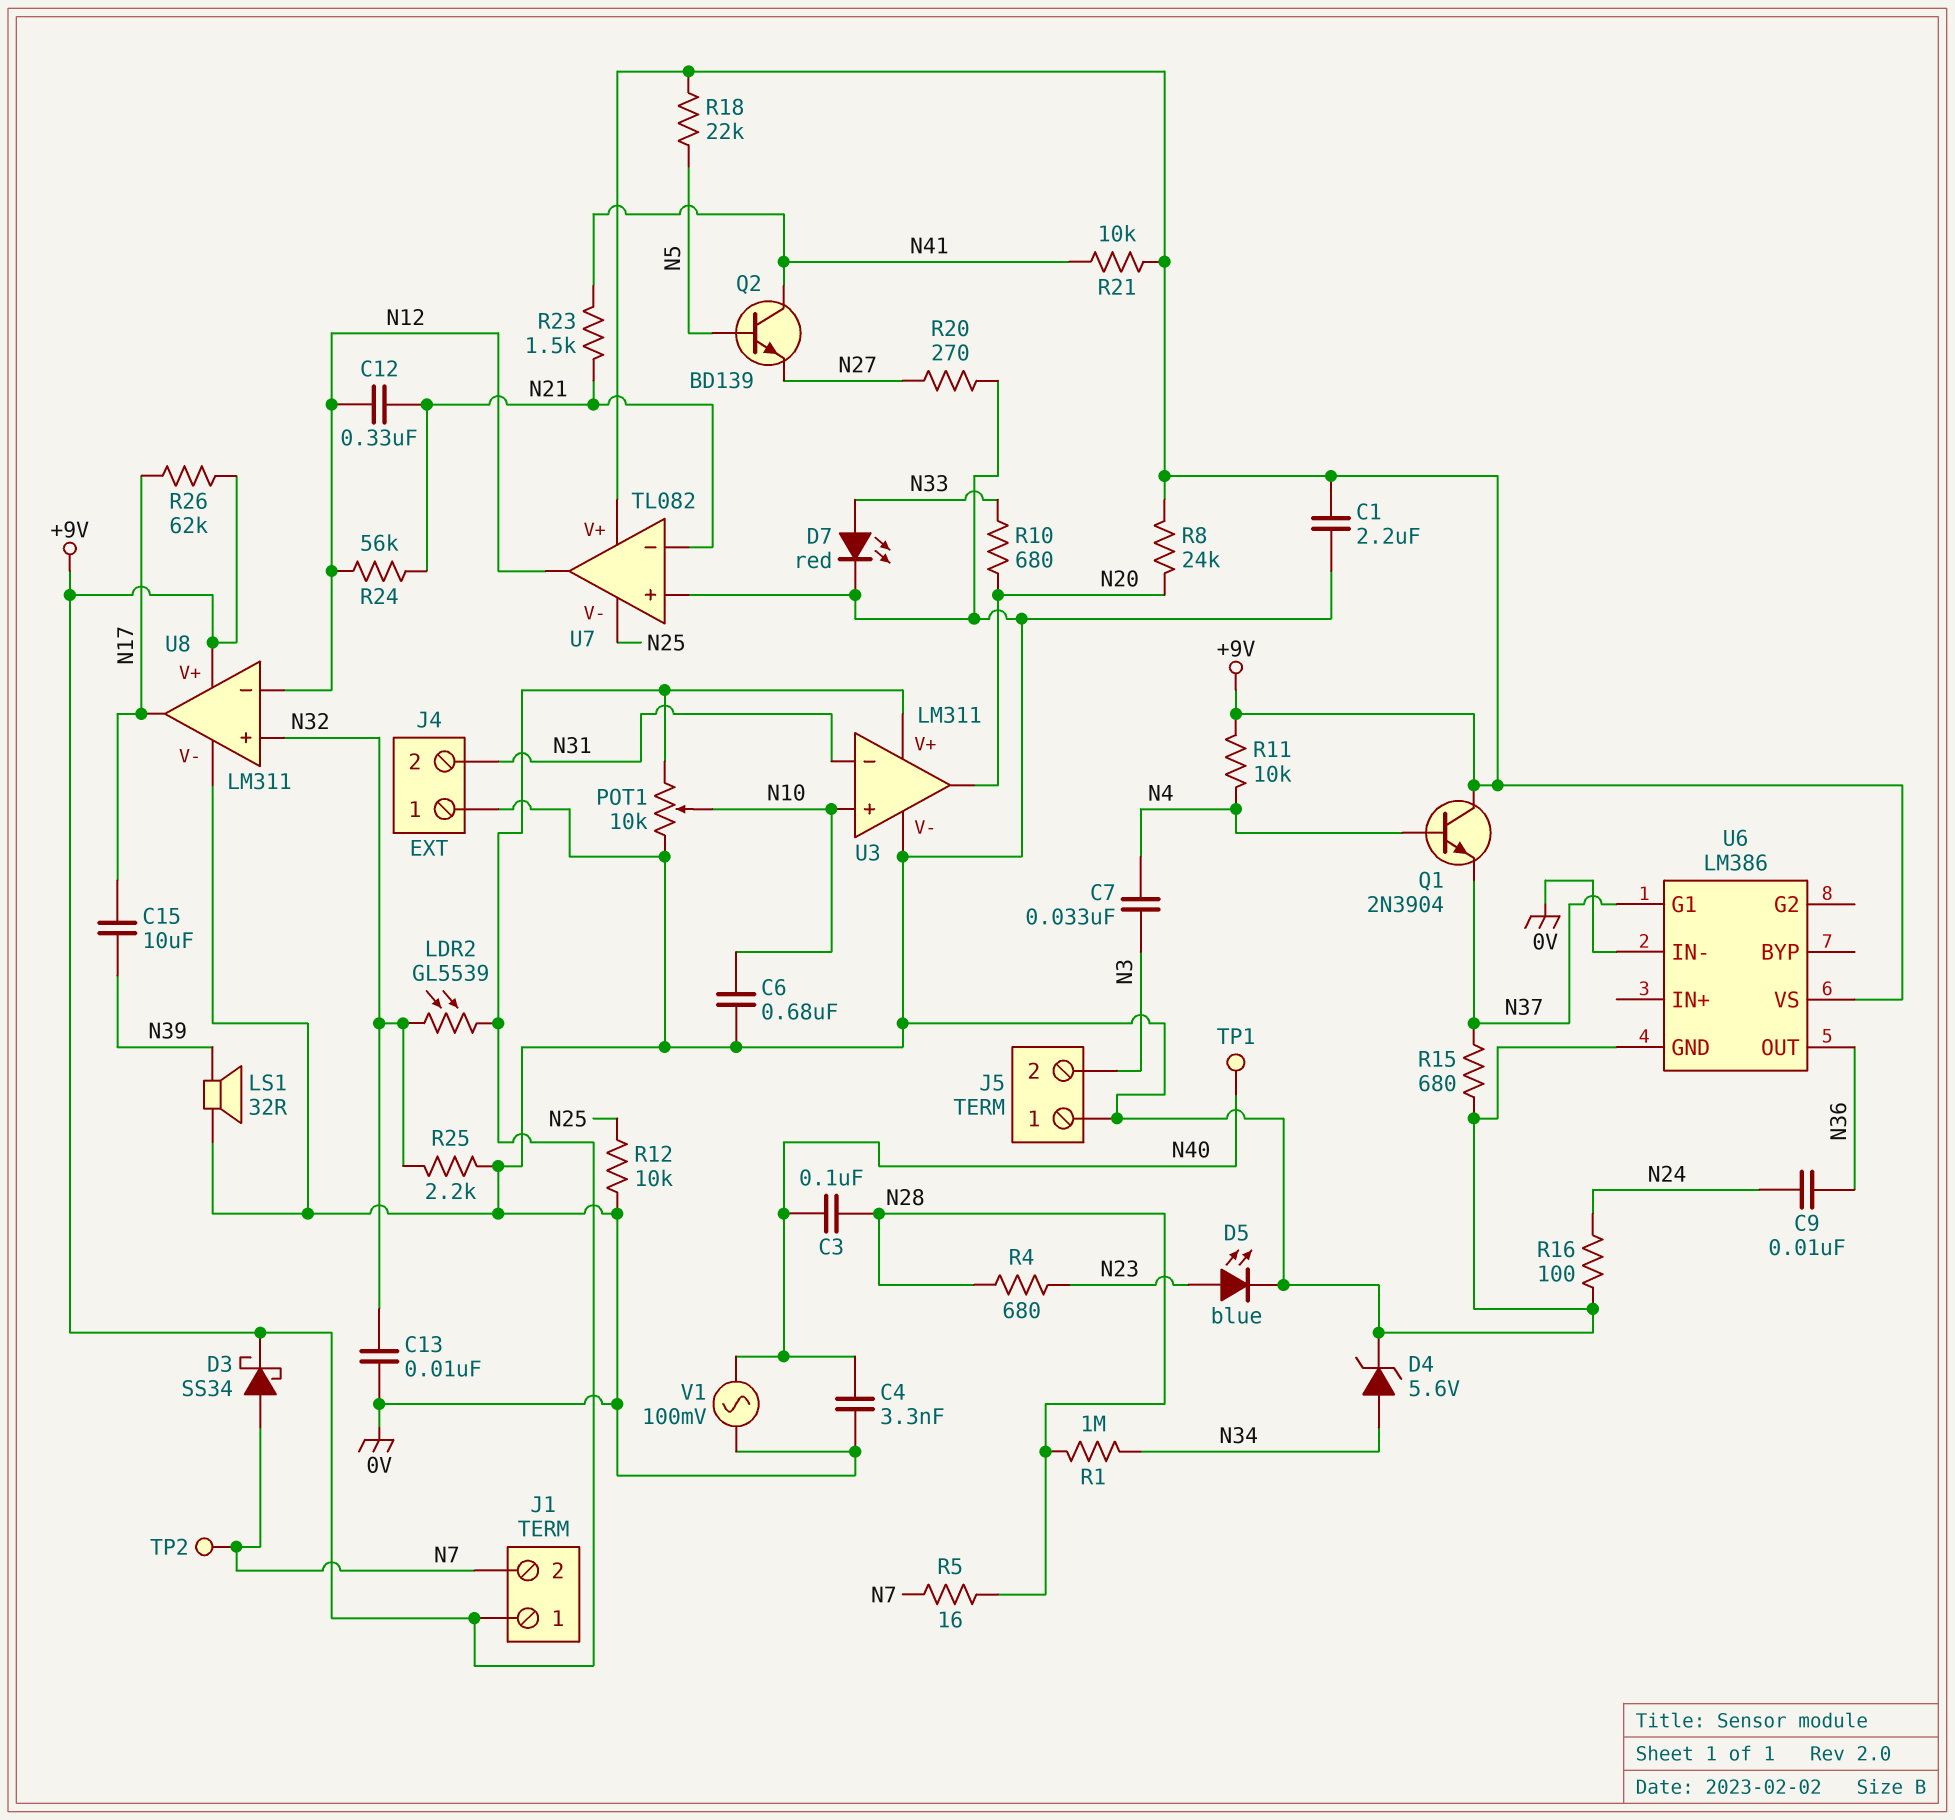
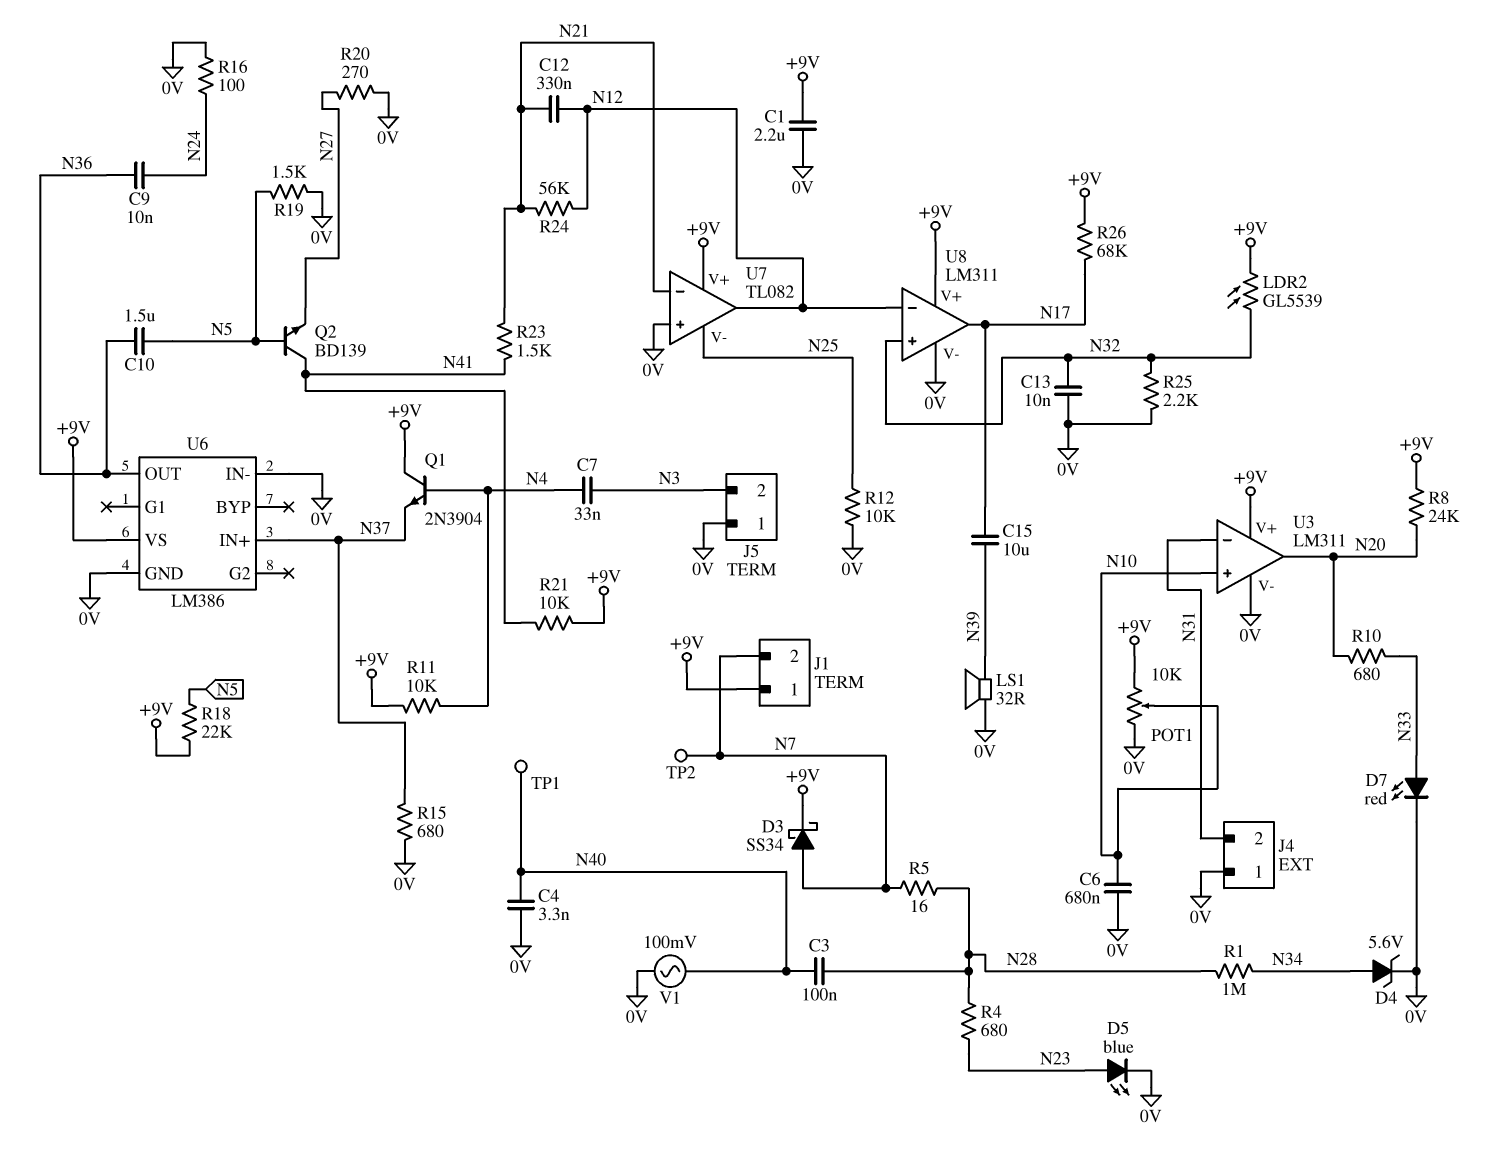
C10: none -> 1.5uF (N5, N36)
R19: none -> 1.5k (0V, N5)
R26: 62k (+9V, N17) -> 68k (+9V, N17)
U6 pin G1: N37 -> none
U6 pin IN+: none -> N37

